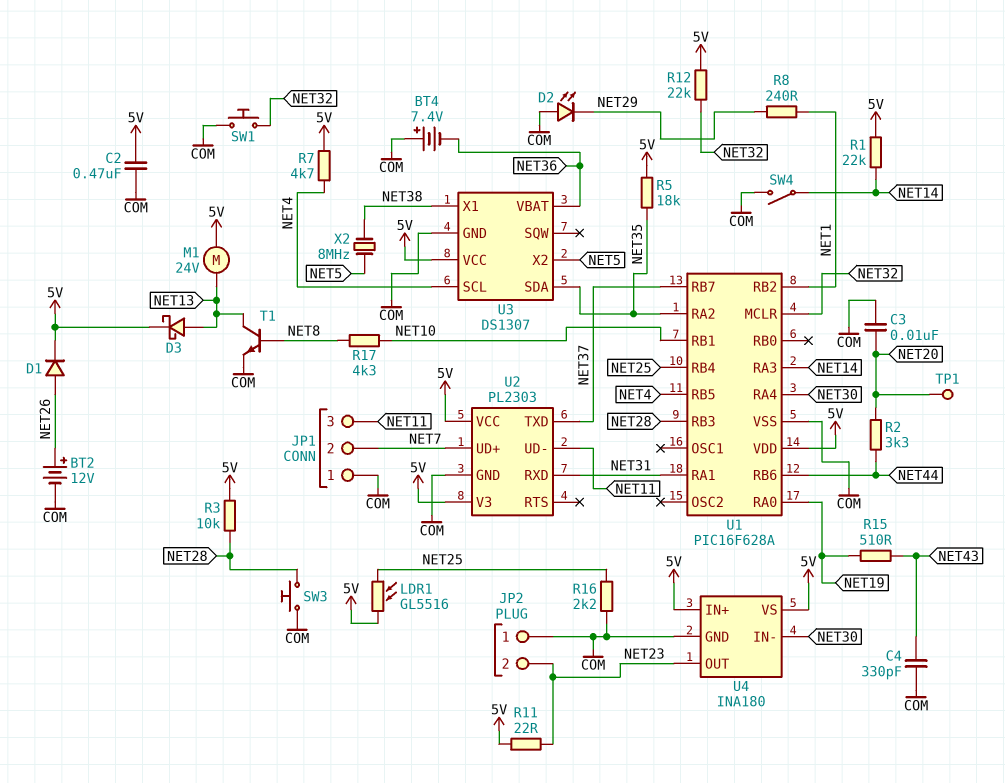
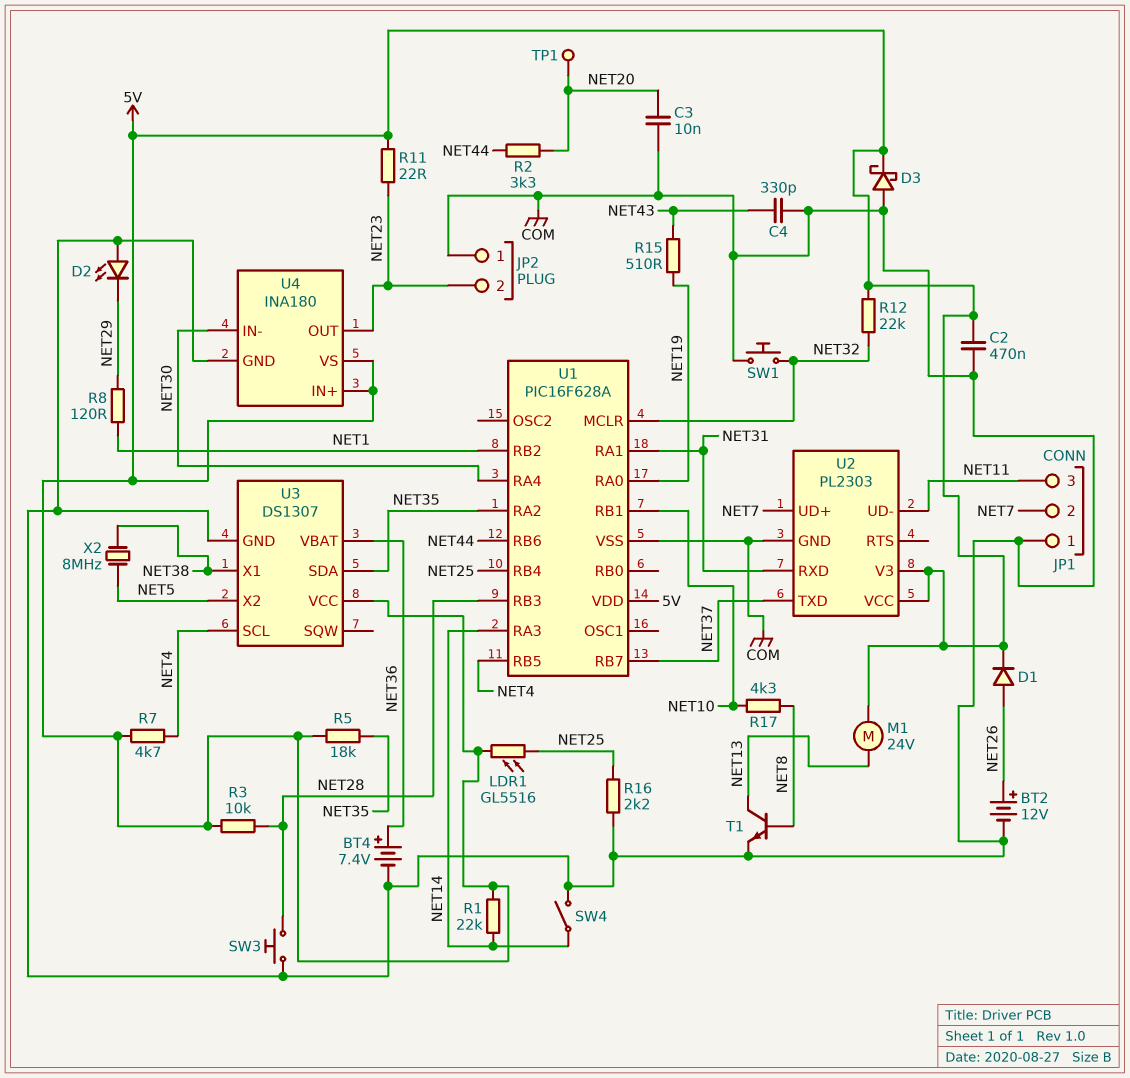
BT4: 7.4V (plus COM, minus NET36) -> 7.4V (plus NET36, minus COM)
D3: schottky (A NET13, K 5V) -> schottky (A COM, K 5V)
R8: 240 (NET1, NET29) -> 120 (NET1, NET29)

